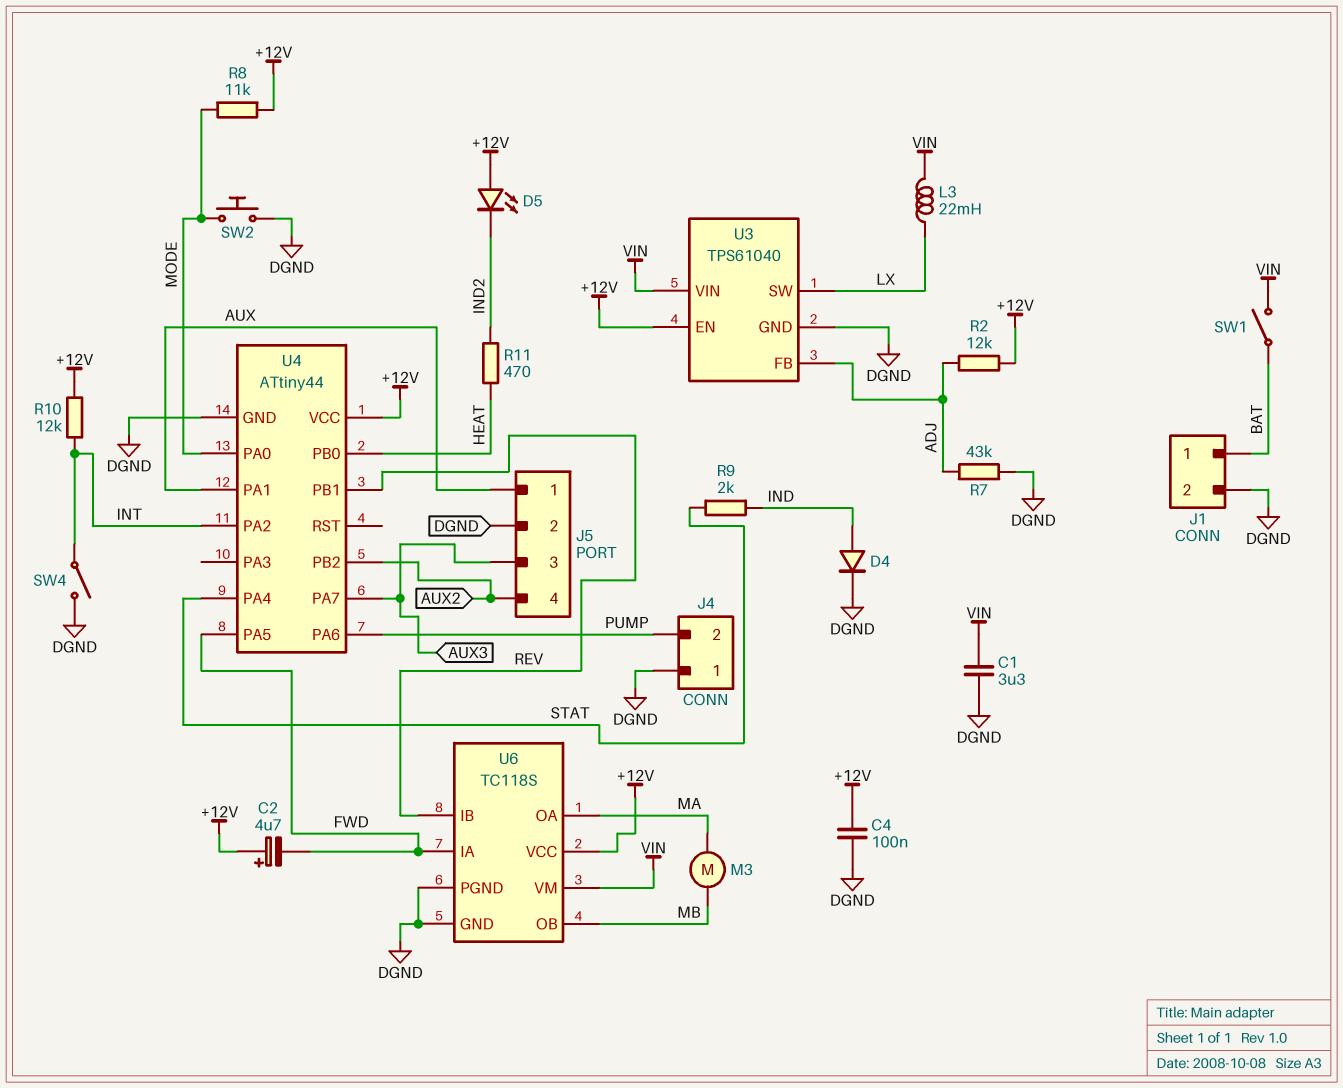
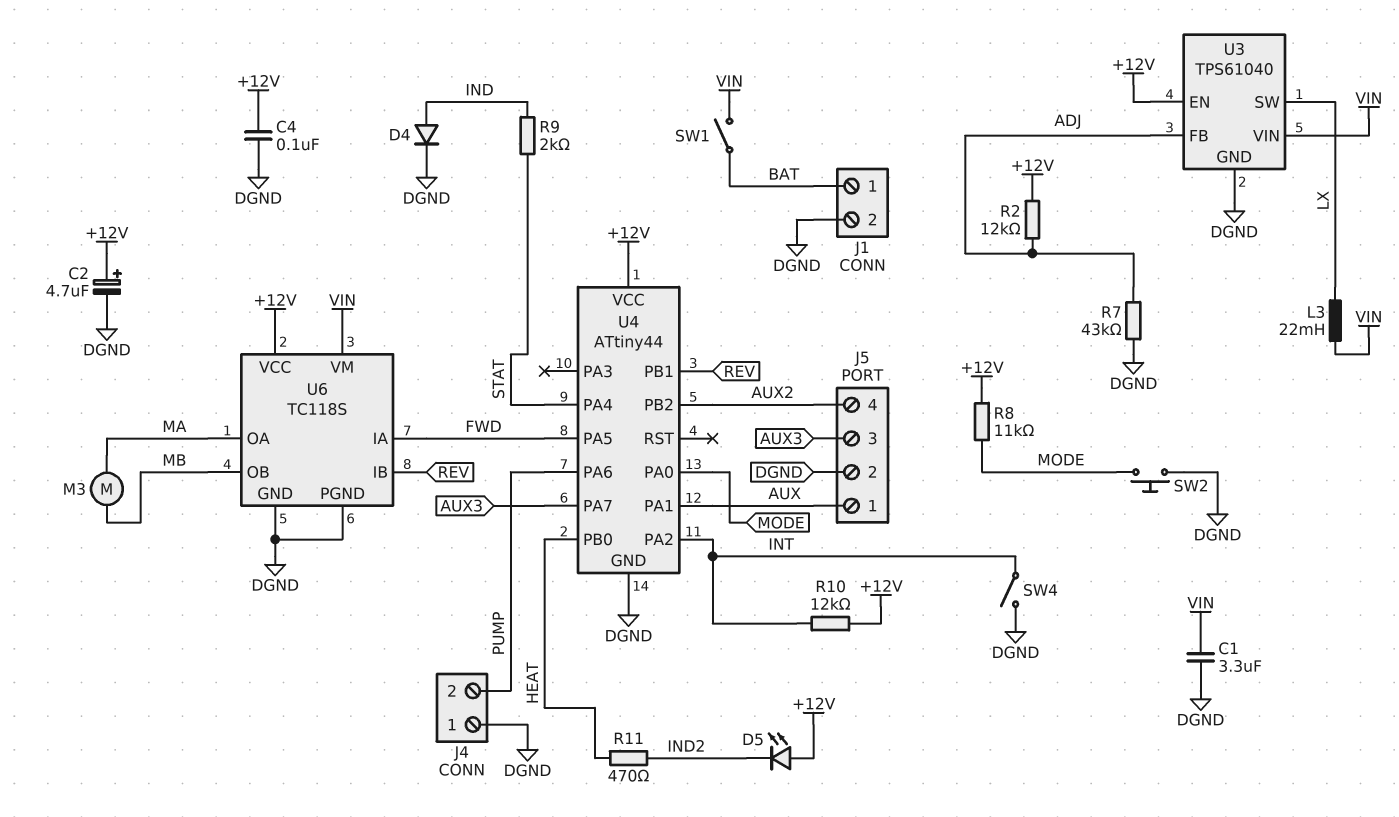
C2: 4.7uF (plus +12V, minus FWD) -> 4.7uF (plus +12V, minus DGND)

